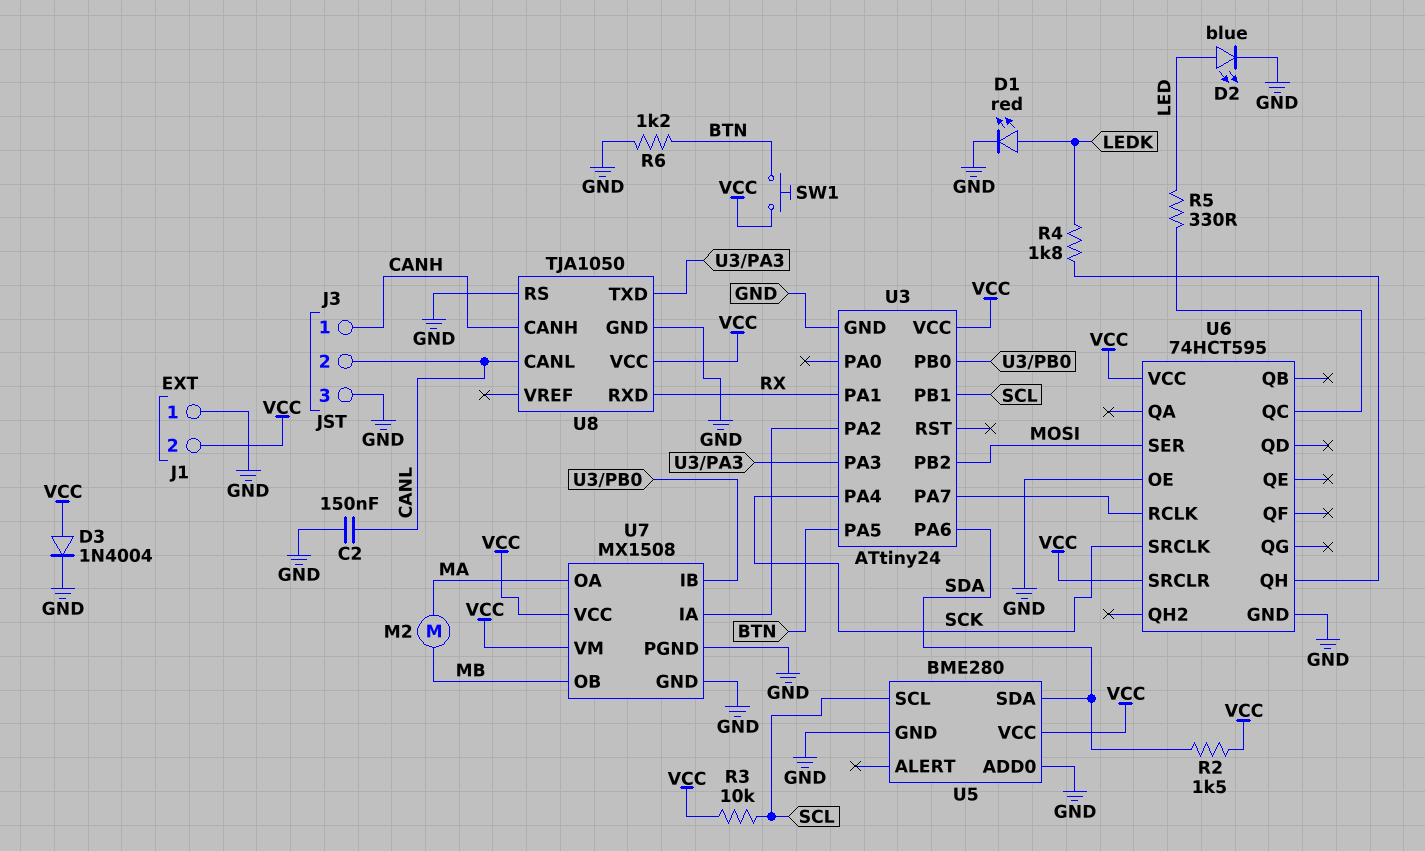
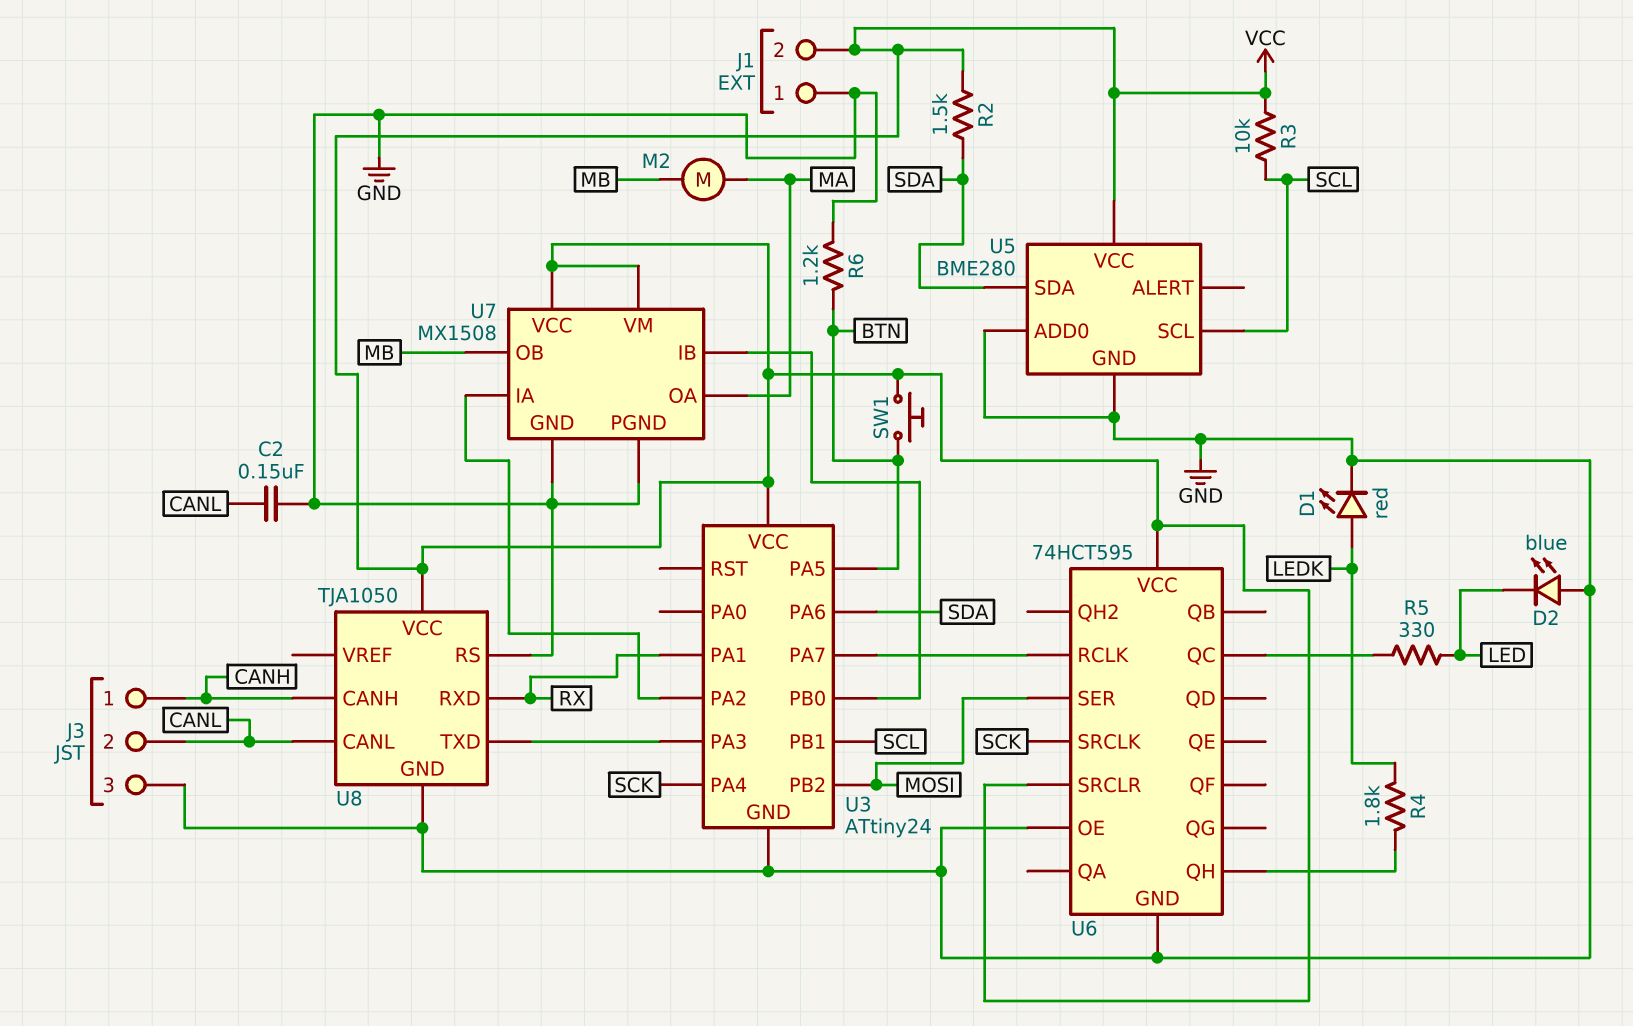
D2: LED blue (A LED, K GND) -> LED blue (A GND, K LED)
D3: diode 1N4004 (A VCC, K GND) -> none

